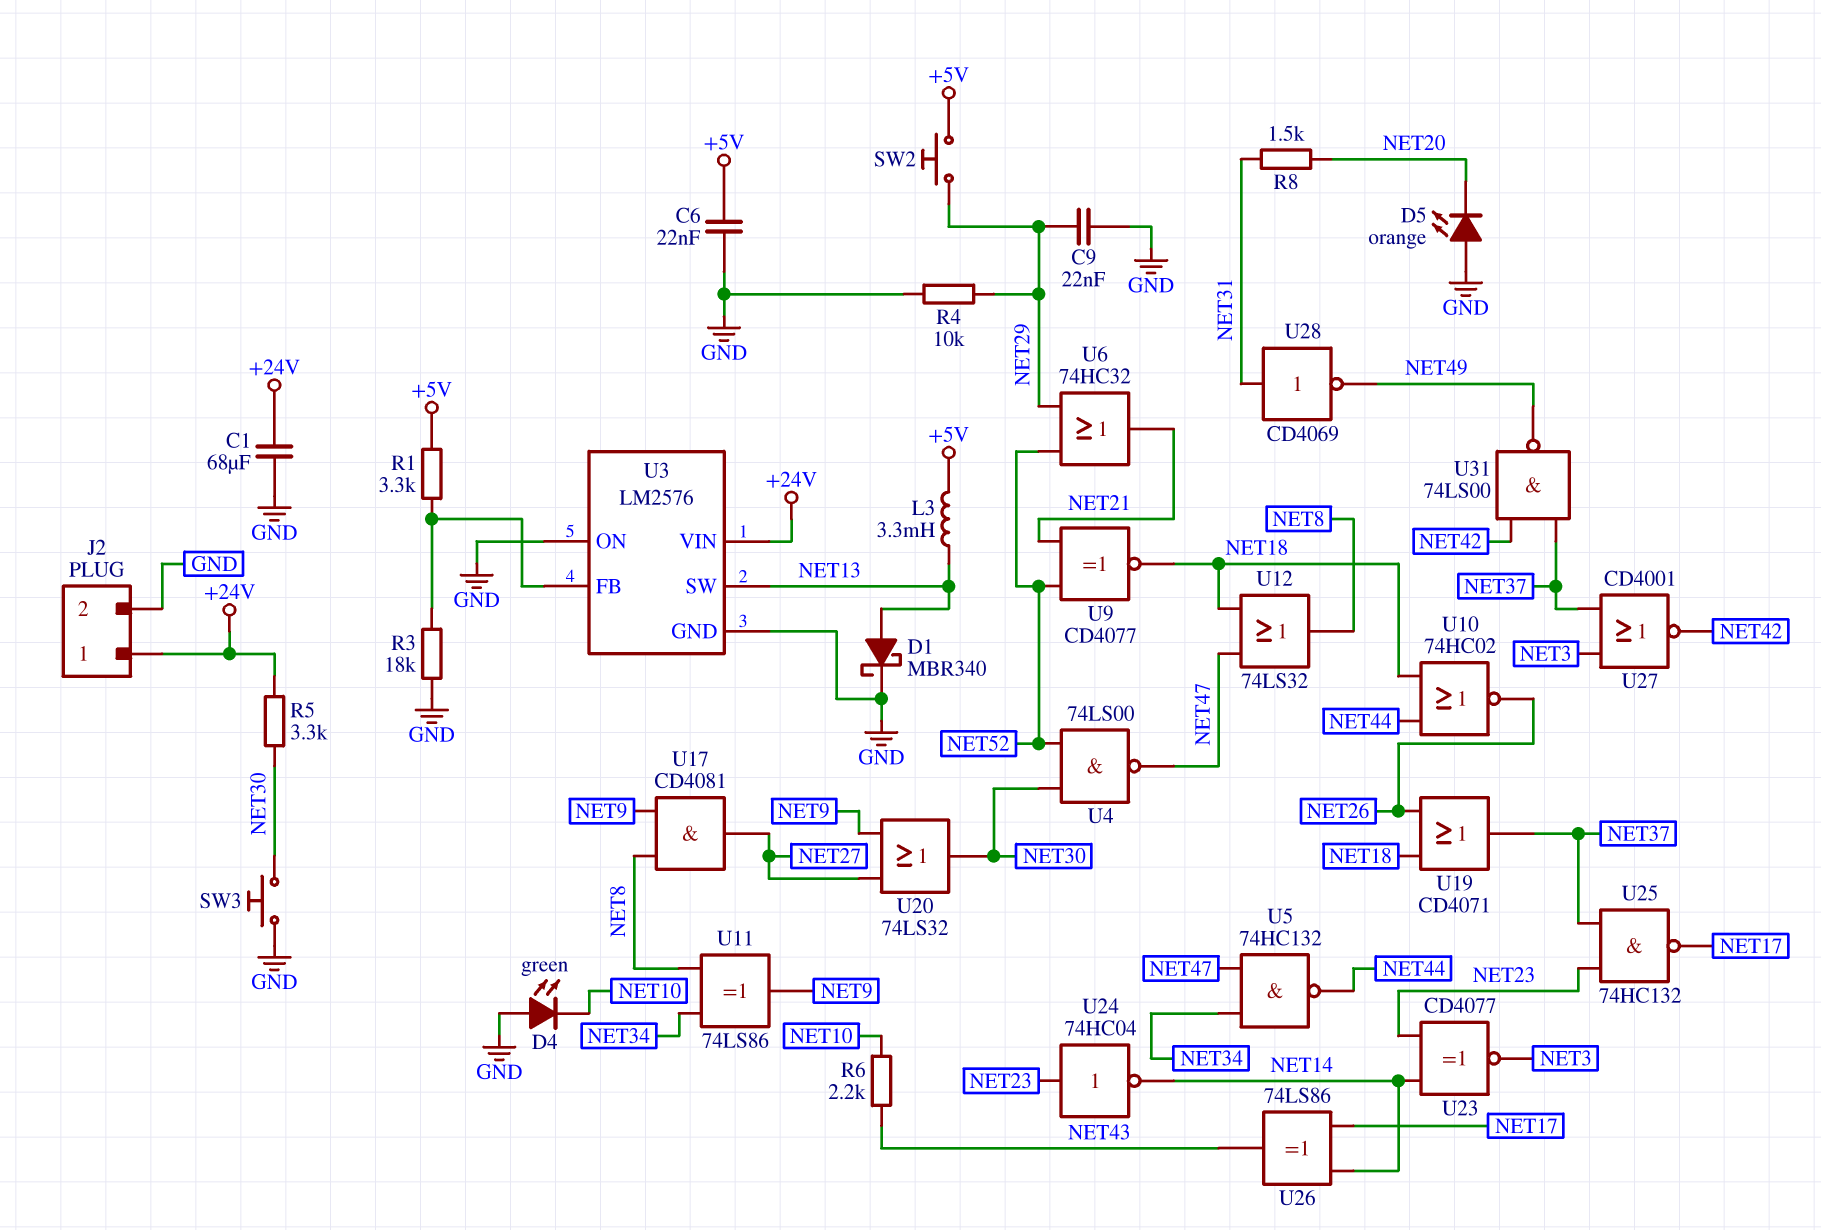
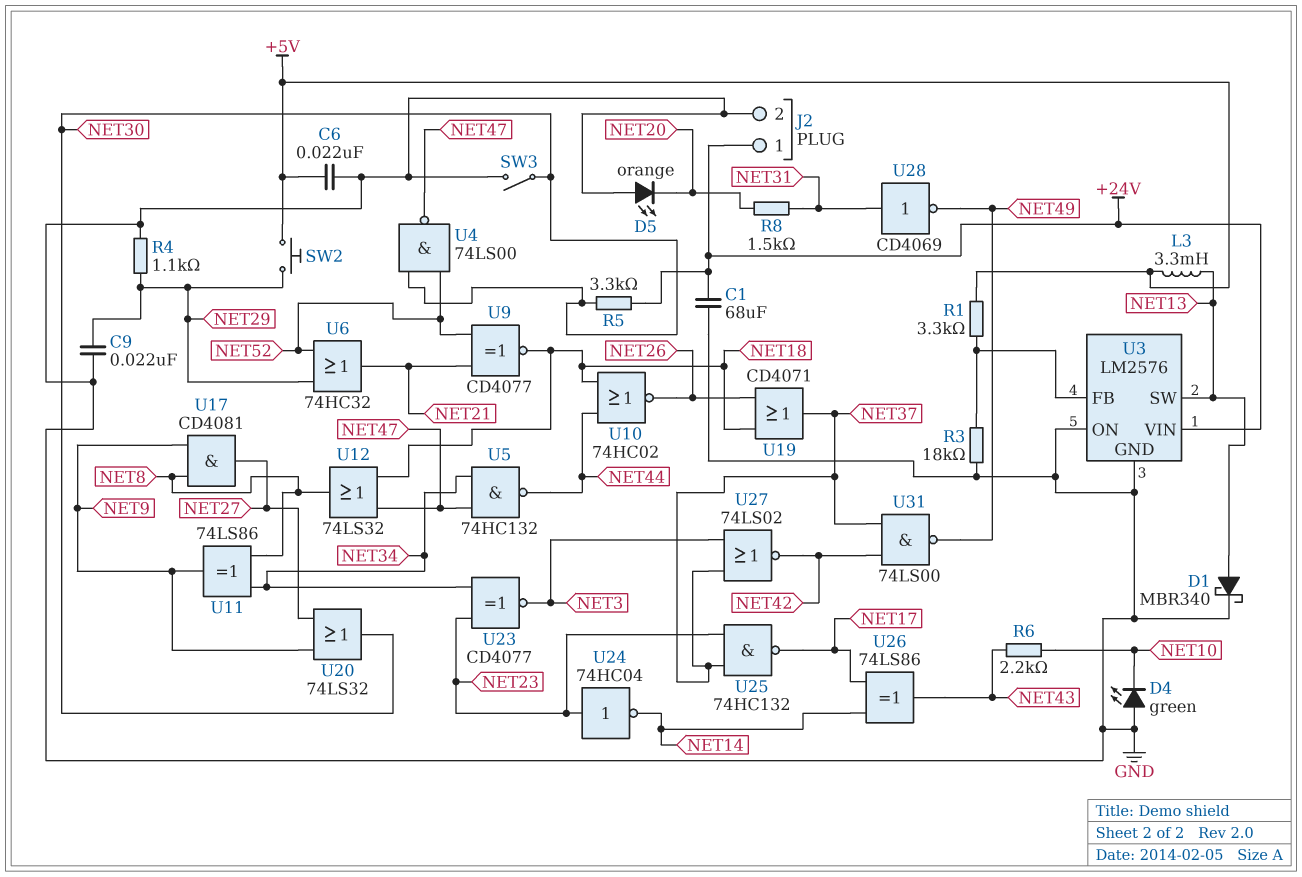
R4: 10k (GND, NET29) -> 1.1k (GND, NET29)
SW3: button (GND, NET30) -> switch (GND, NET30)
U23: XNOR CD4077 (in NET14, in NET23, out NET3) -> XNOR CD4077 (in NET23, in NET34, out NET3)
U27: NOR CD4001 (in NET3, in NET37, out NET42) -> NOR 74LS02 (in NET3, in NET37, out NET42)

